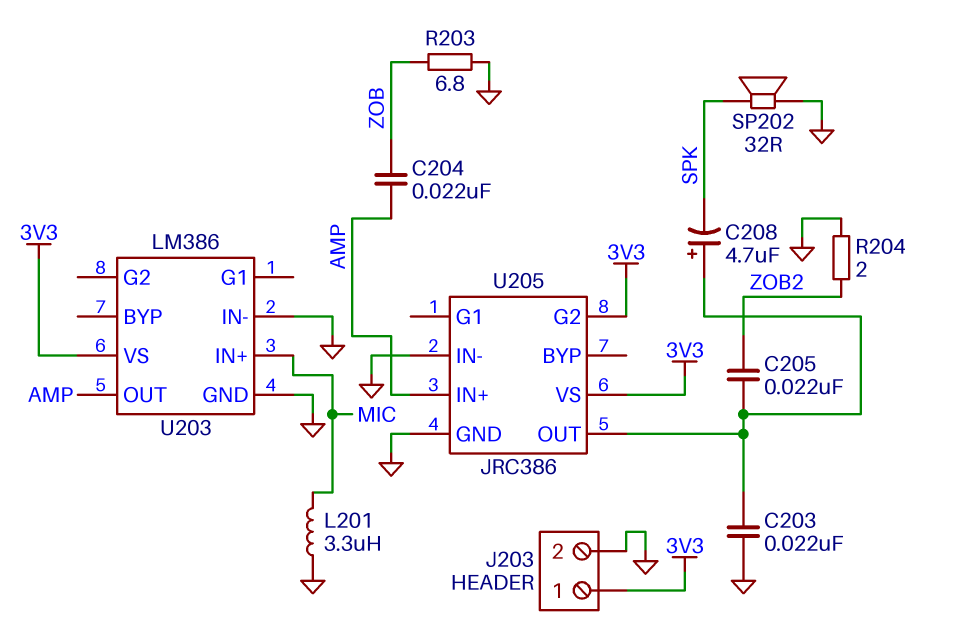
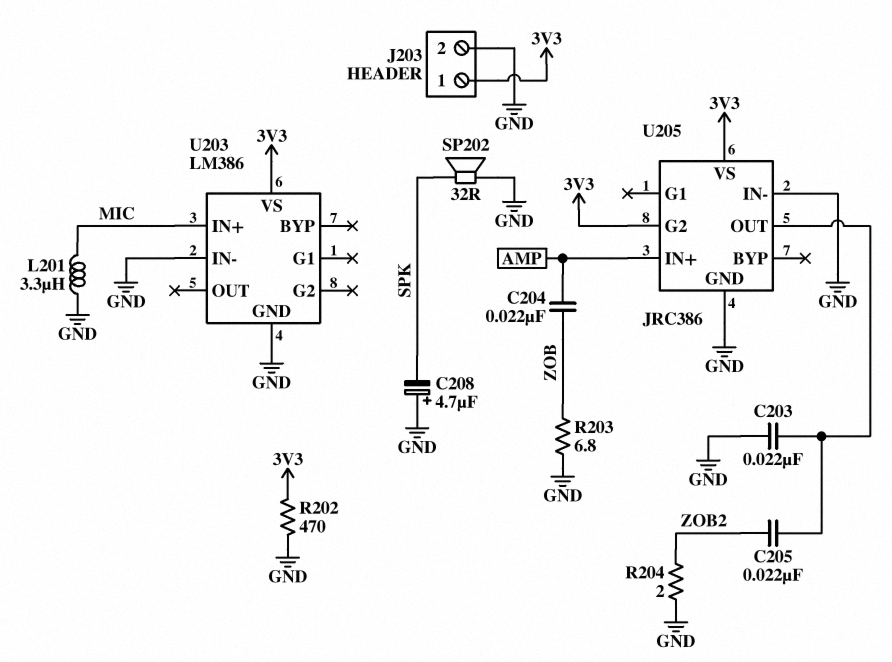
C208: 4.7uF (plus U205/OUT, minus SPK) -> 4.7uF (plus GND, minus SPK)
R202: none -> 470 (3V3, GND)
U203 pin OUT: AMP -> none

